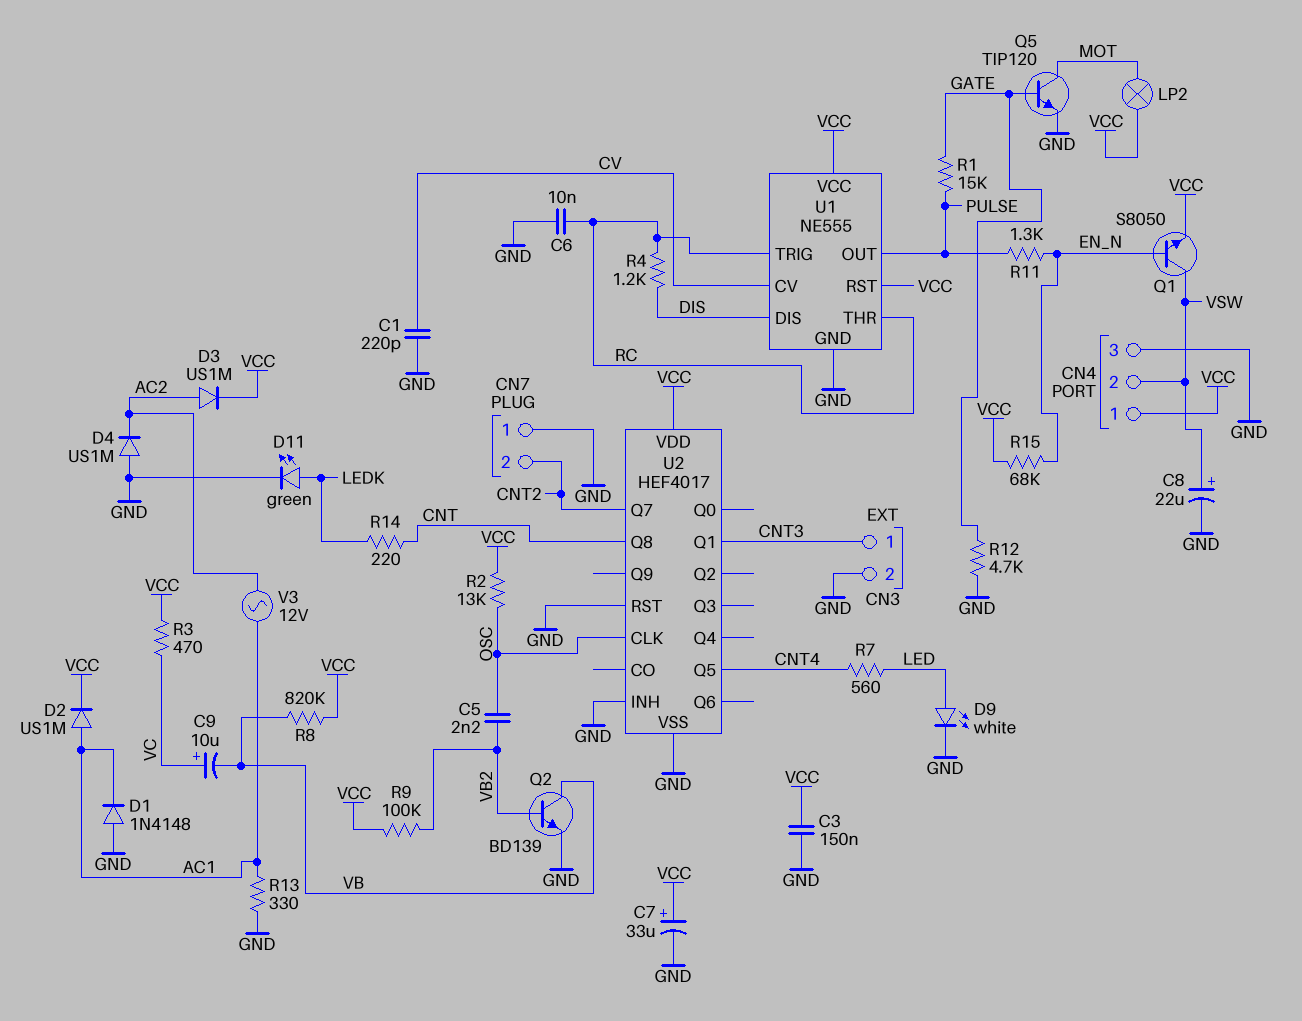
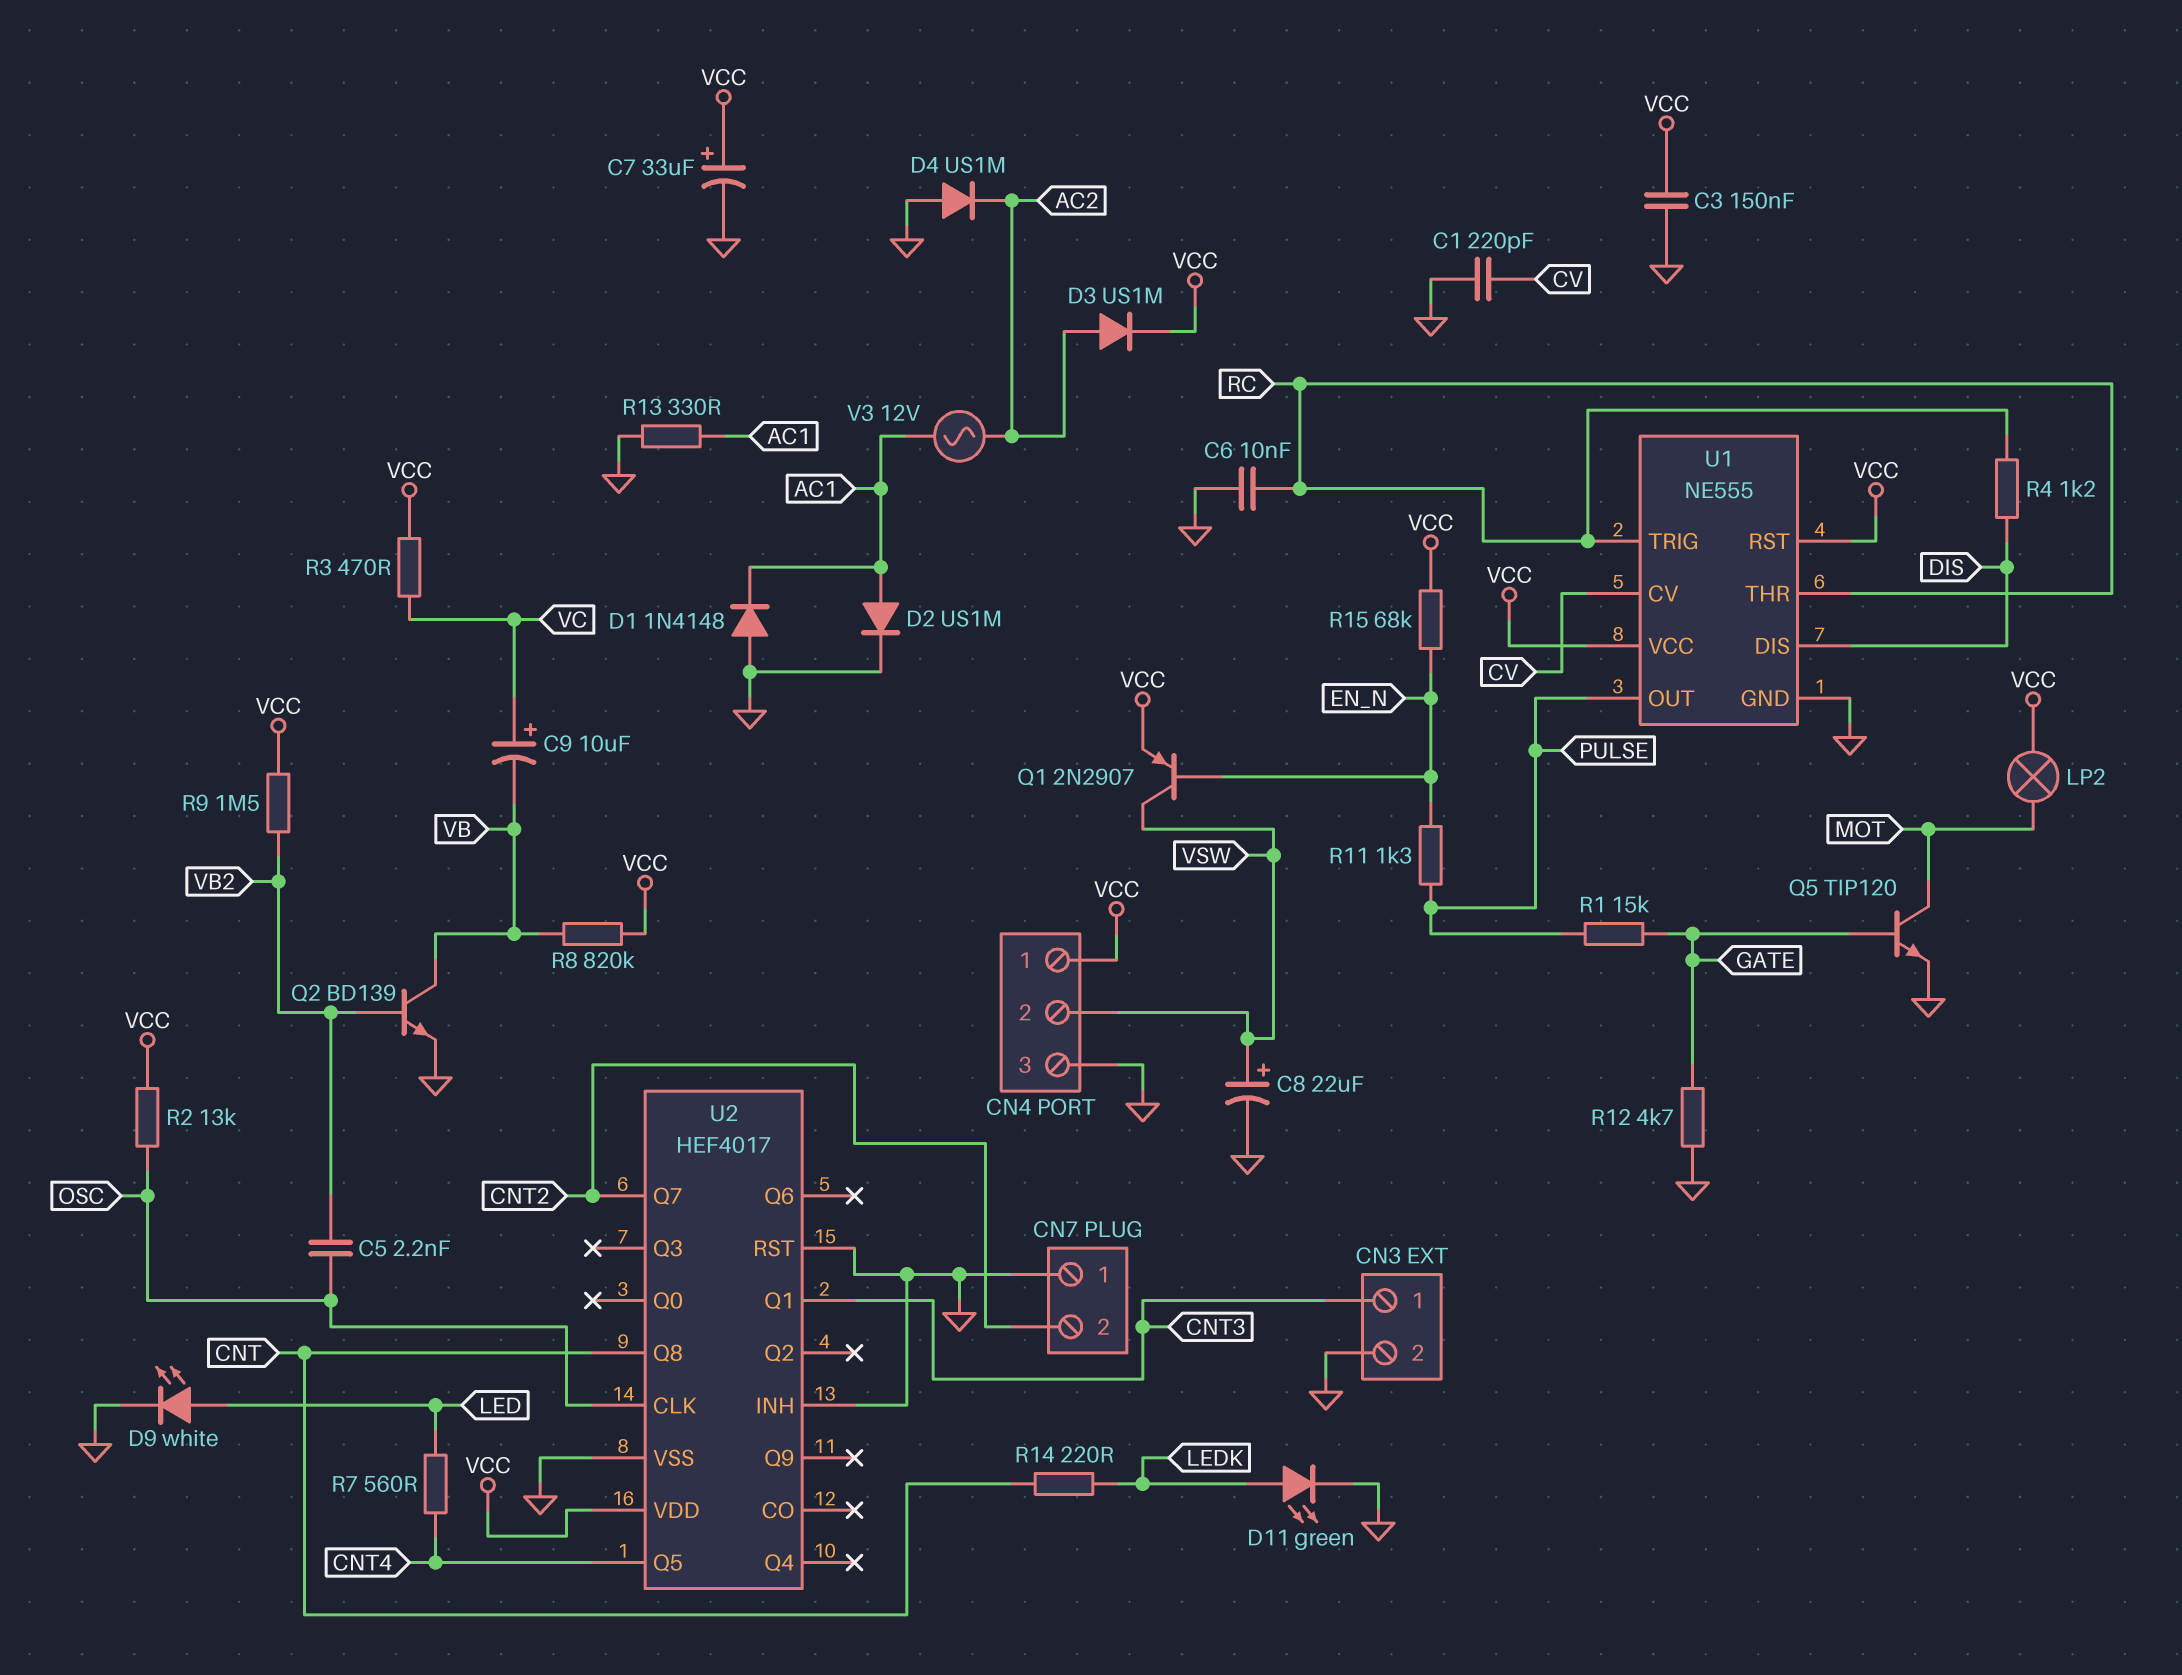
D2: diode US1M (A AC1, K VCC) -> diode US1M (A AC1, K GND)
Q1: NPN S8050 (B EN_N, C VSW, E VCC) -> PNP 2N2907 (B EN_N, C VSW, E VCC)
R9: 100k (VB2, VCC) -> 1.5M (VB2, VCC)

